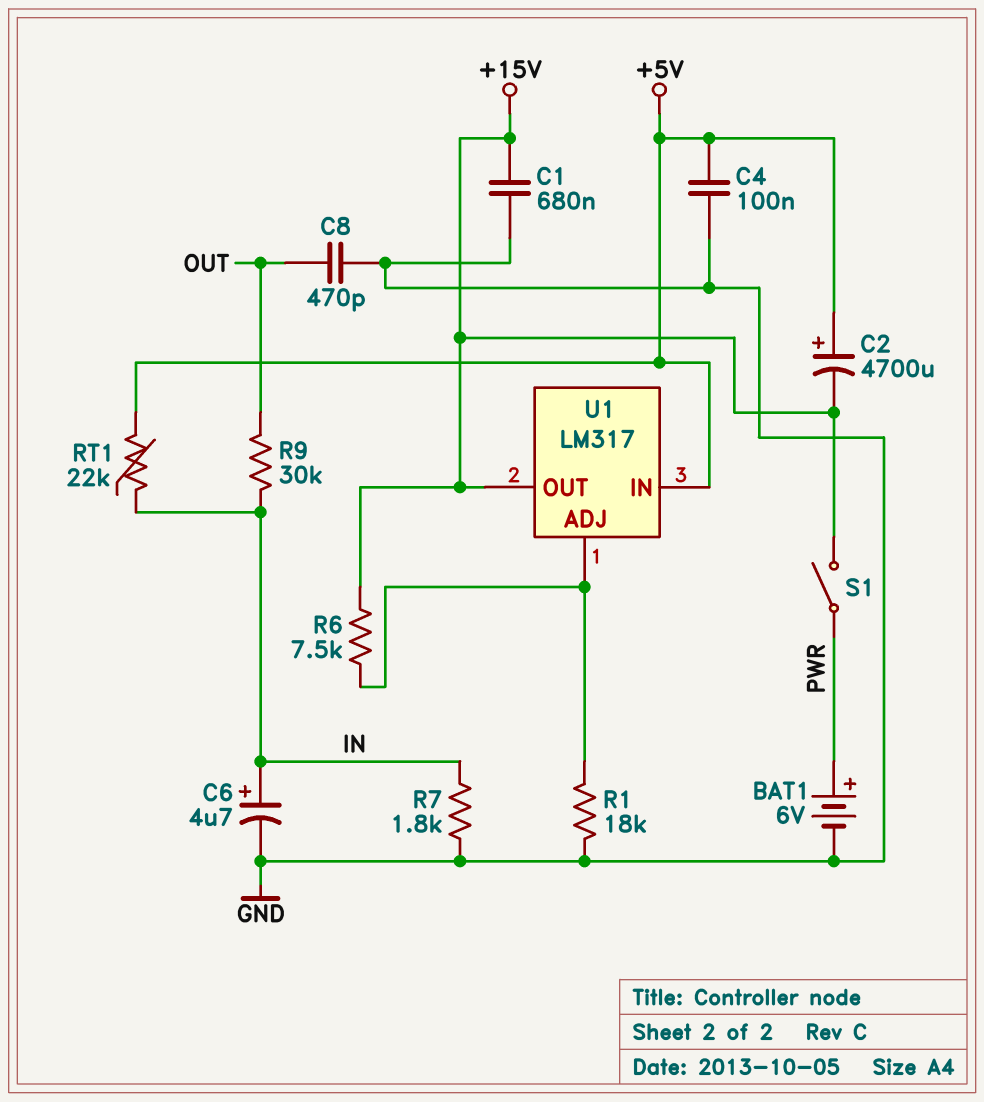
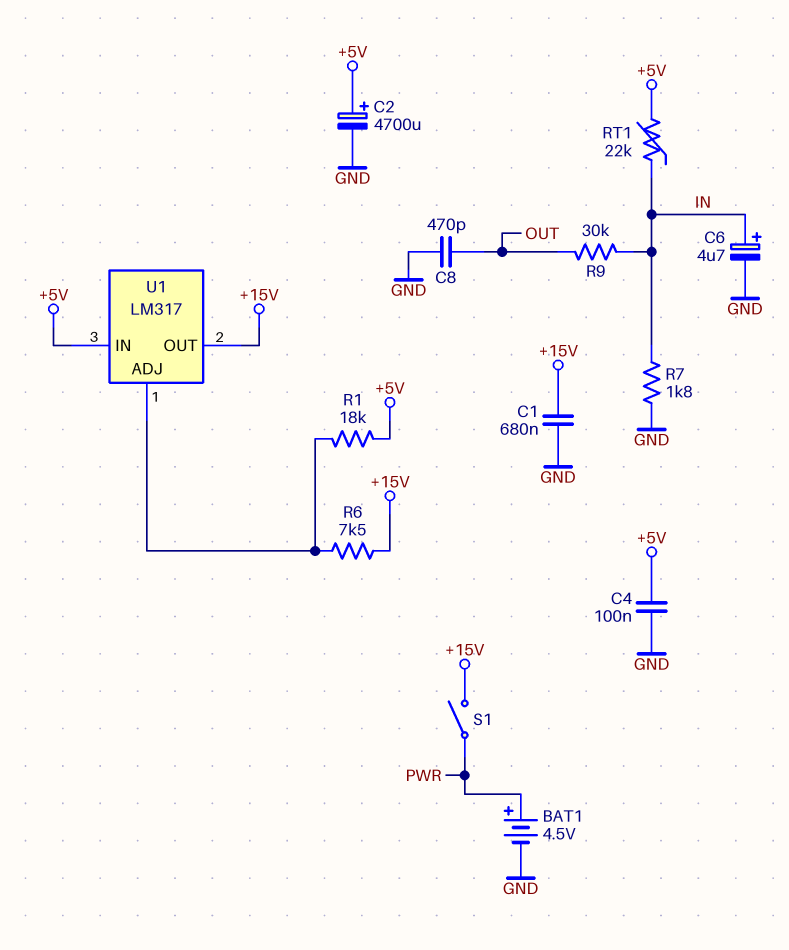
BAT1: 6V (plus PWR, minus GND) -> 4.5V (plus PWR, minus GND)
C2: 4700uF (plus +5V, minus +15V) -> 4700uF (plus +5V, minus GND)
R1: 18k (GND, U1/ADJ) -> 18k (+5V, U1/ADJ)

